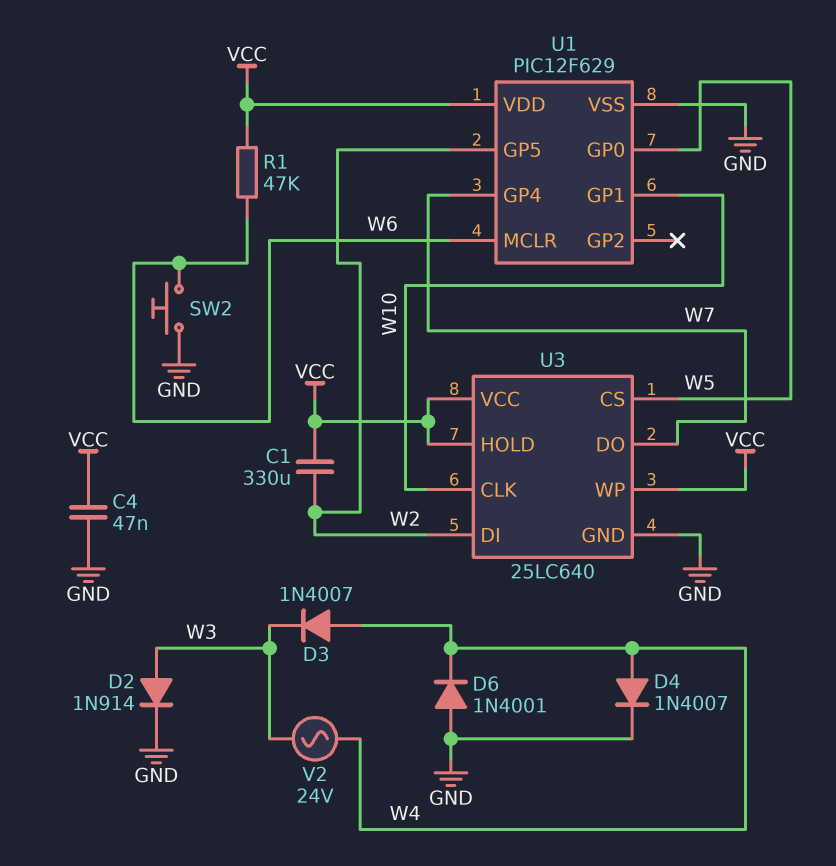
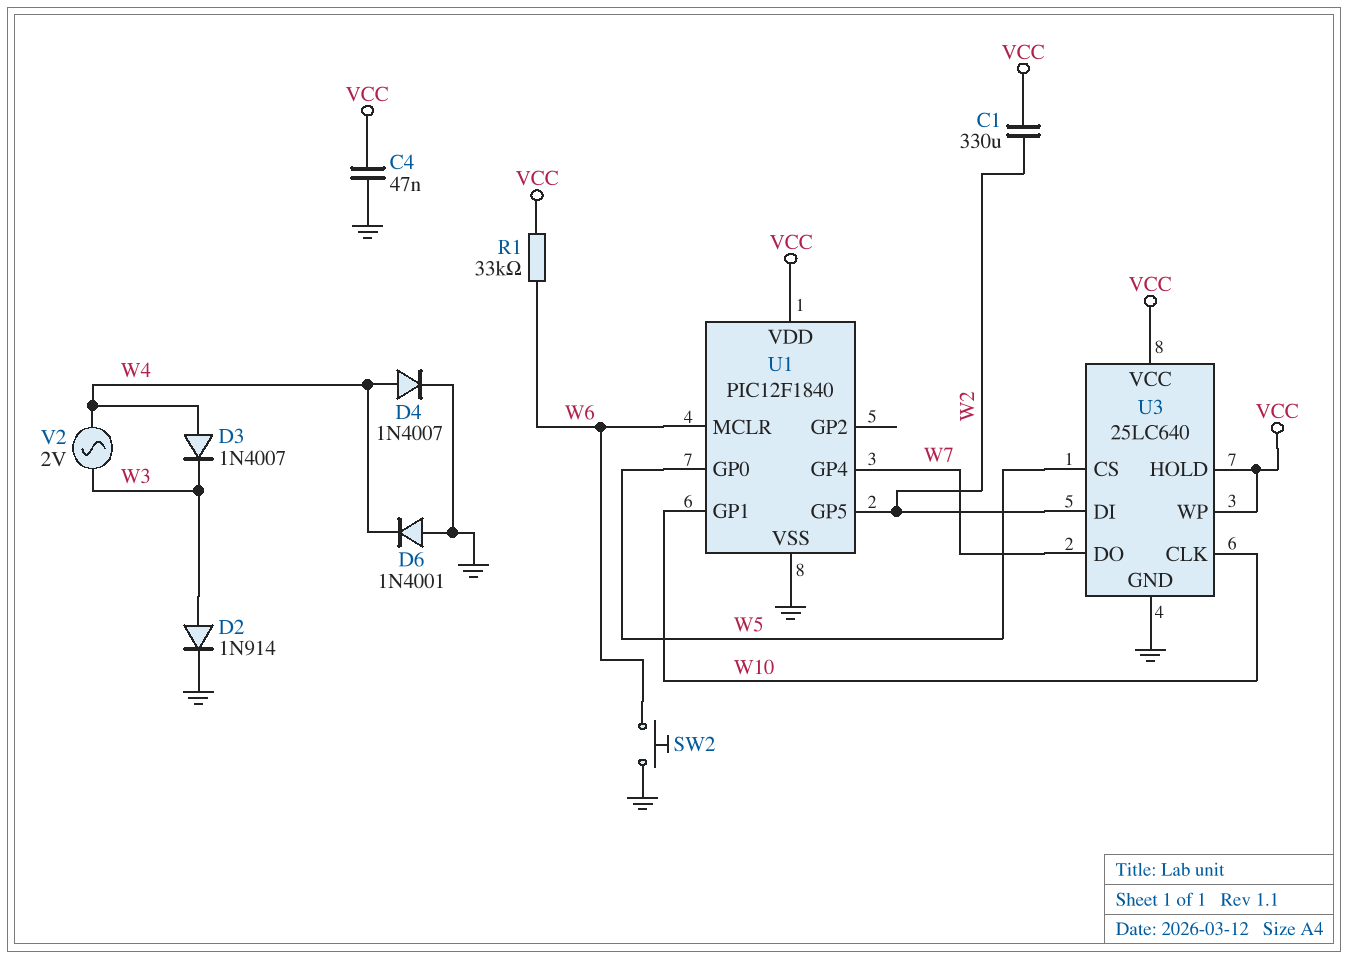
R1: 47k (VCC, W6) -> 33k (VCC, W6)
U1: PIC12F629 -> PIC12F1840
V2: AC 24V (W3, W4) -> AC 2V (W3, W4)

